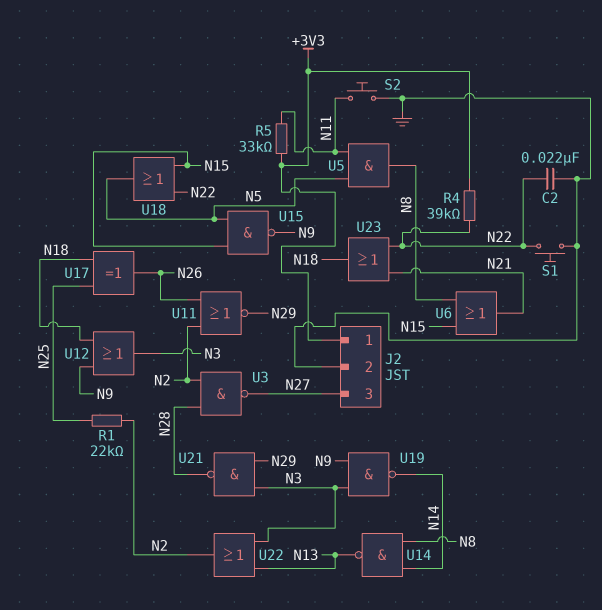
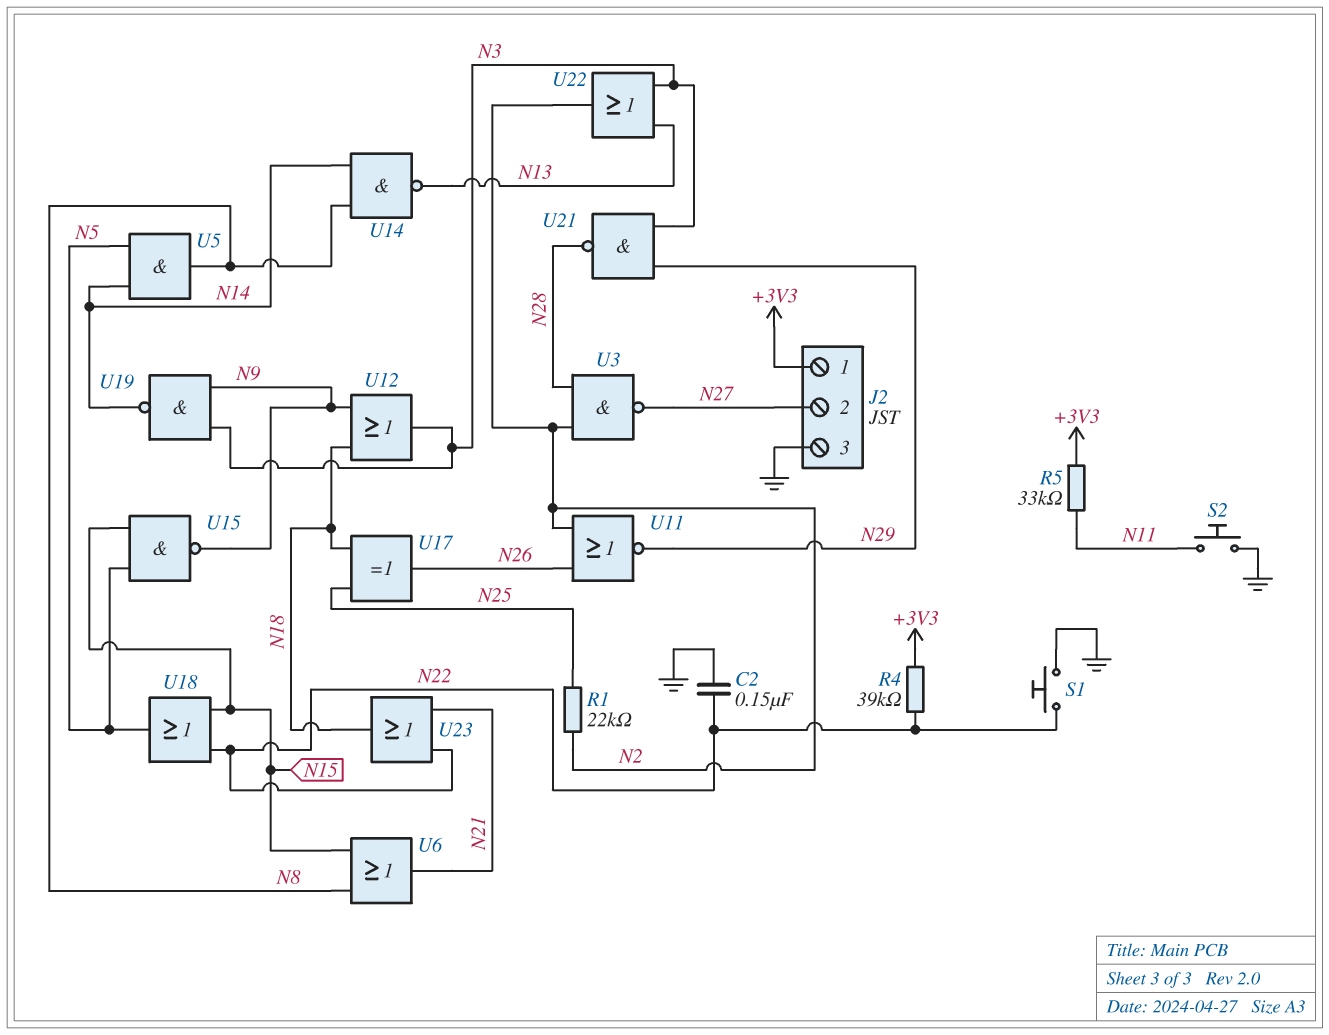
C2: 22nF (GND, N22) -> 150nF (GND, N22)
J2 pin 2: GND -> N27
J2 pin 3: N27 -> GND
U5: AND (in N5, in N11, out N8) -> AND (in N5, in N14, out N8)

